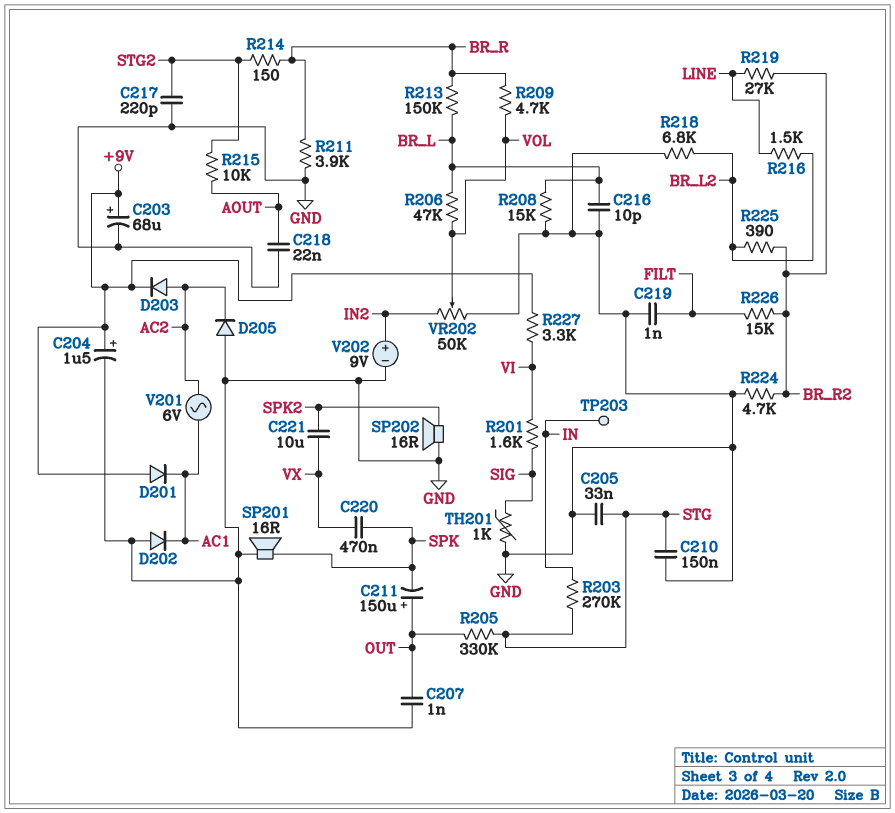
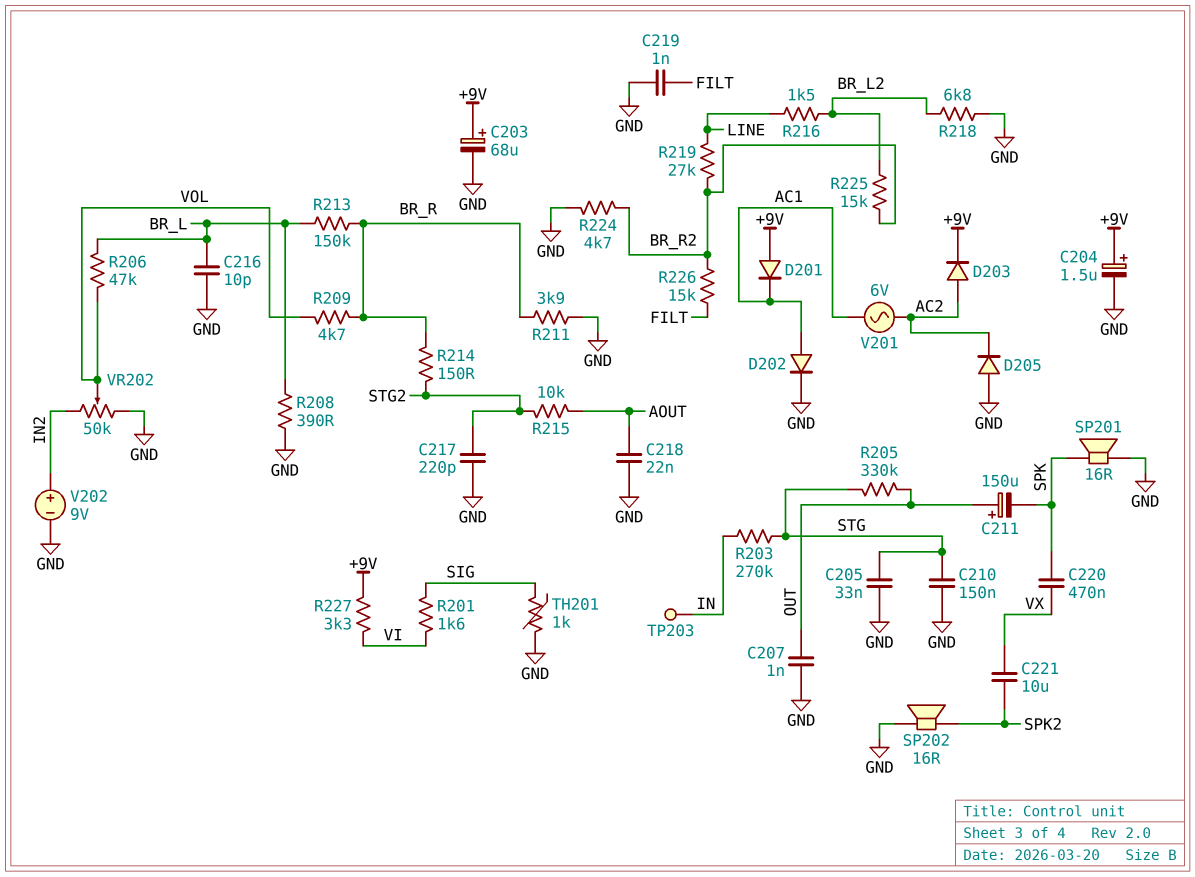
D202: diode (A GND, K AC1) -> diode (A AC1, K GND)
R208: 15k (BR_L, GND) -> 390 (BR_L, GND)
R225: 390 (BR_L2, BR_R2) -> 15k (BR_L2, BR_R2)

